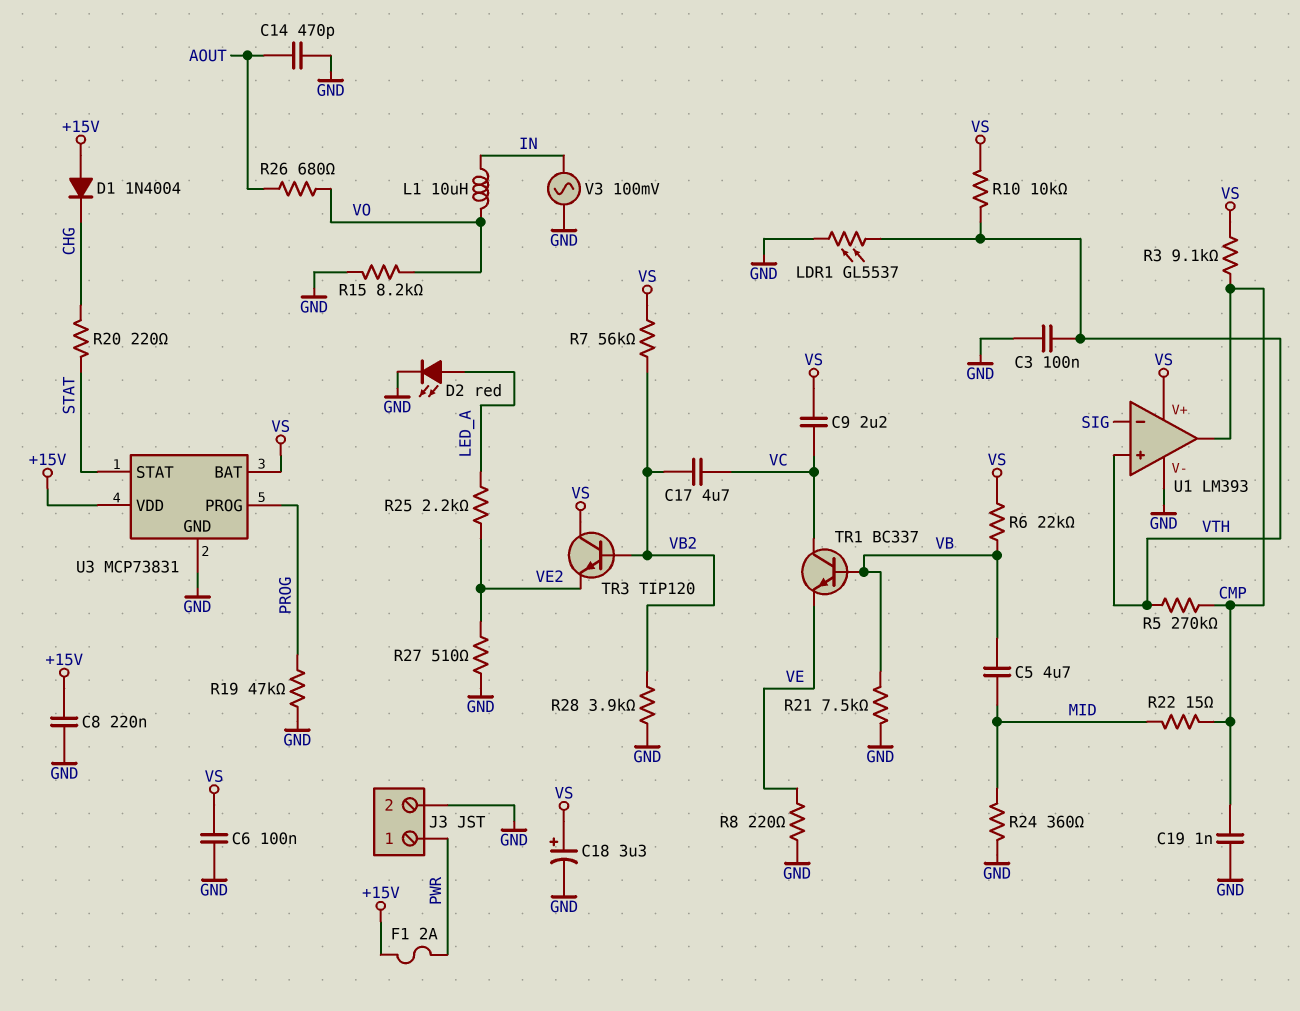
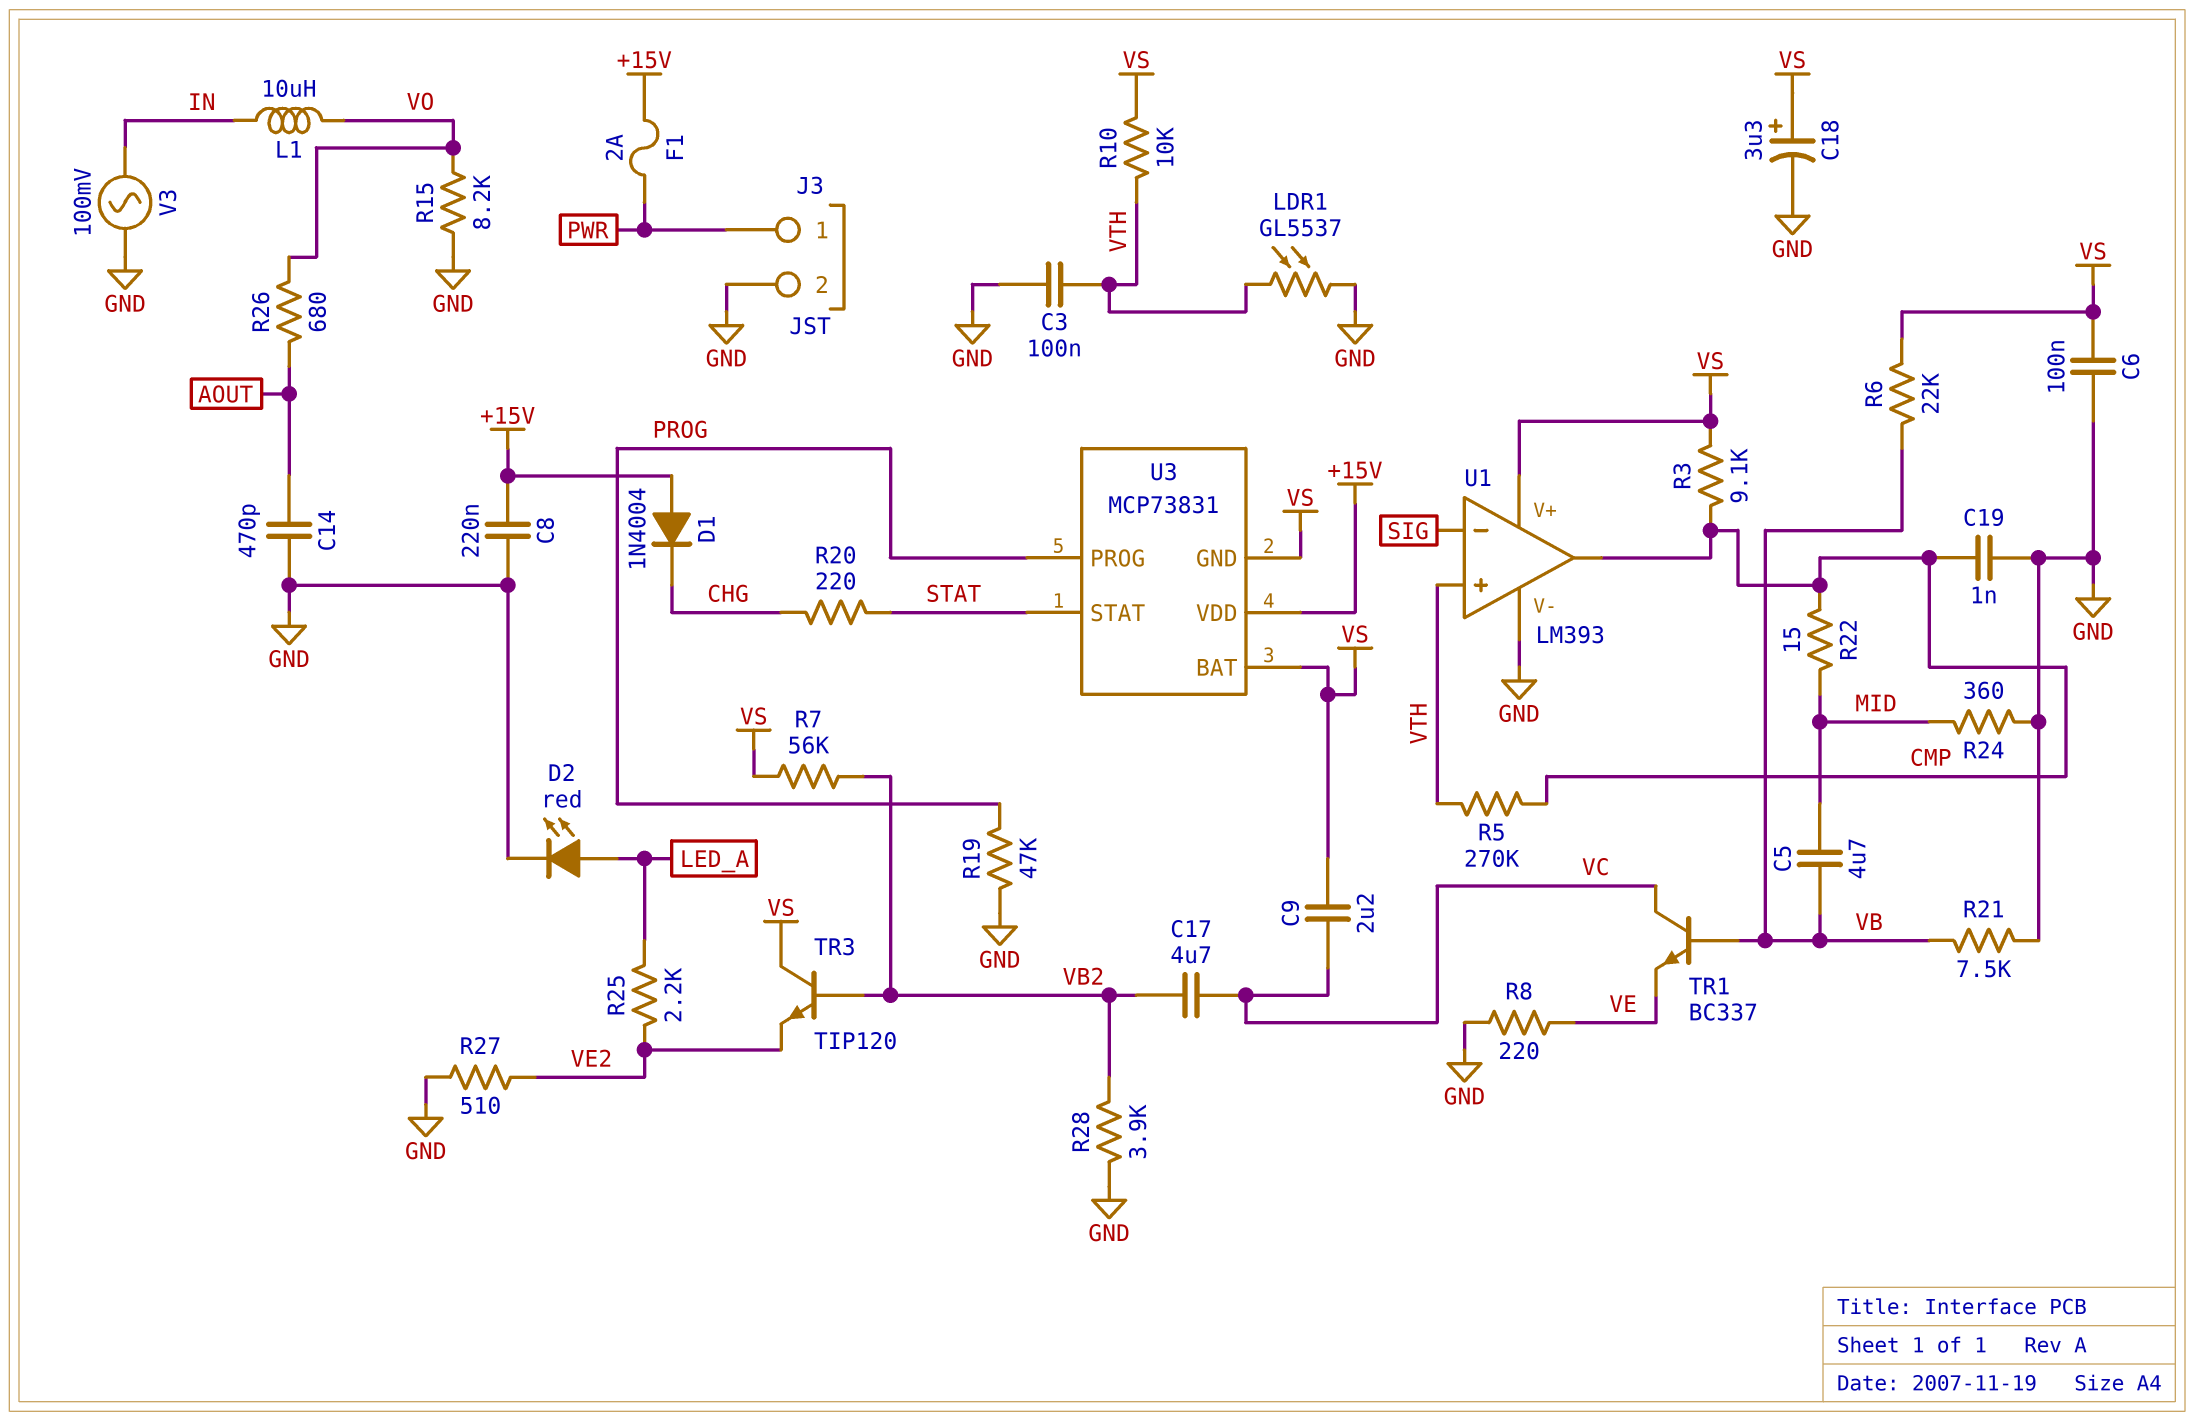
U3 pin GND: GND -> VS

